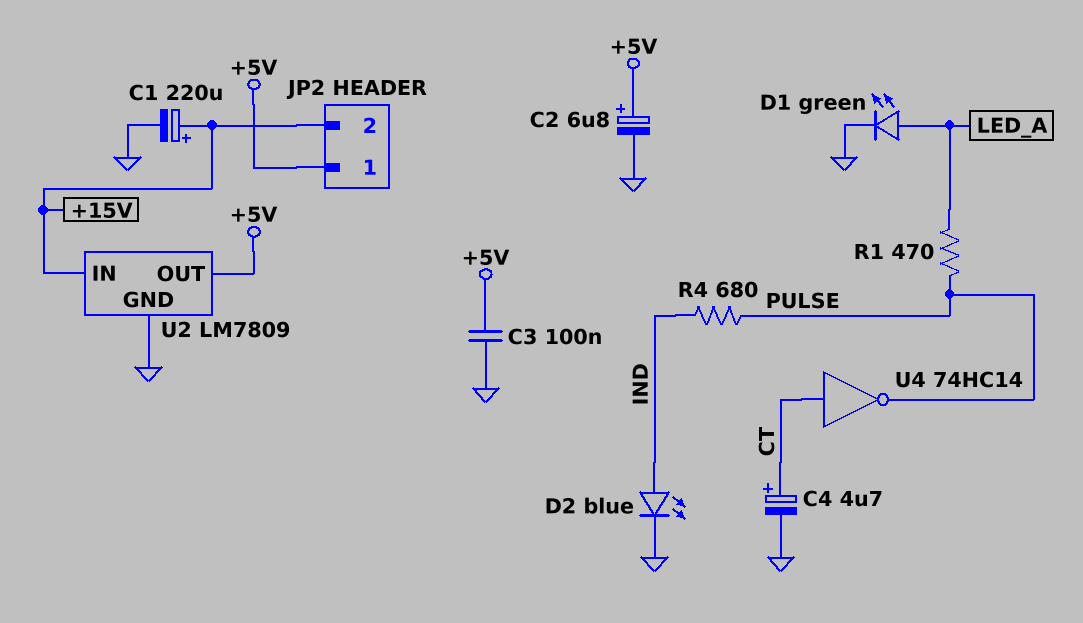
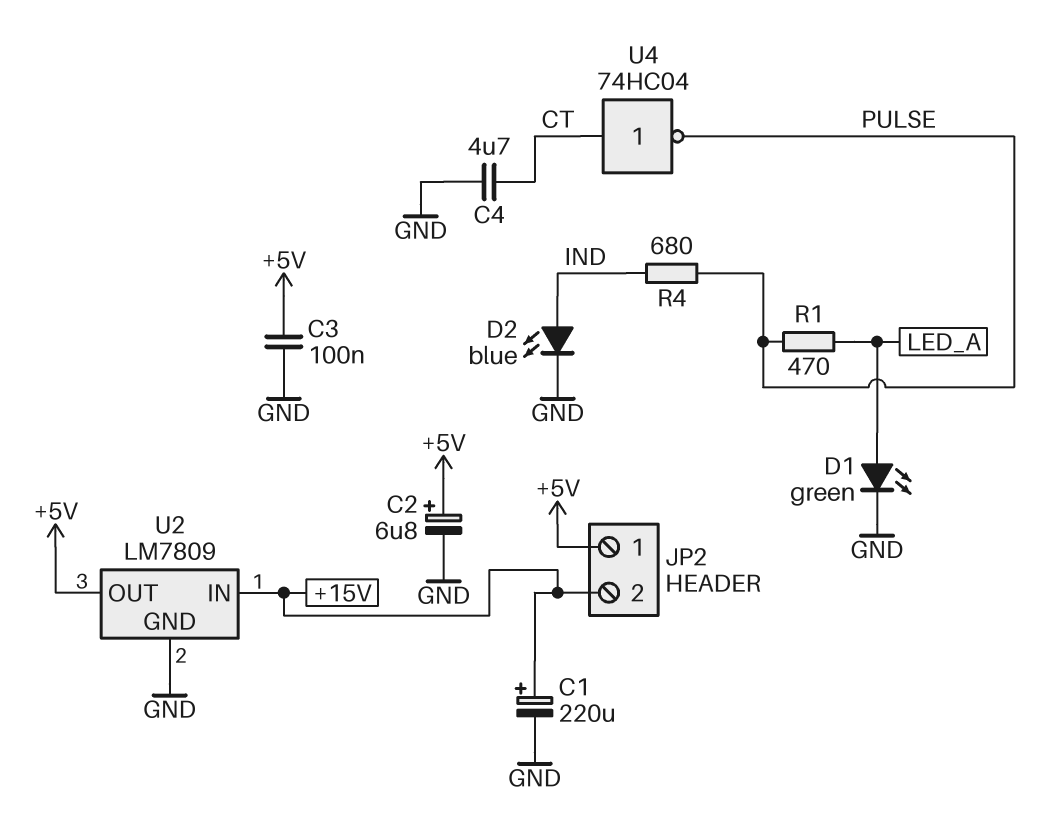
C4: 4.7uF (plus CT, minus GND) -> 4.7uF (CT, GND)
U4: NOT 74HC14 (in CT, out PULSE) -> NOT 74HC04 (in CT, out PULSE)

